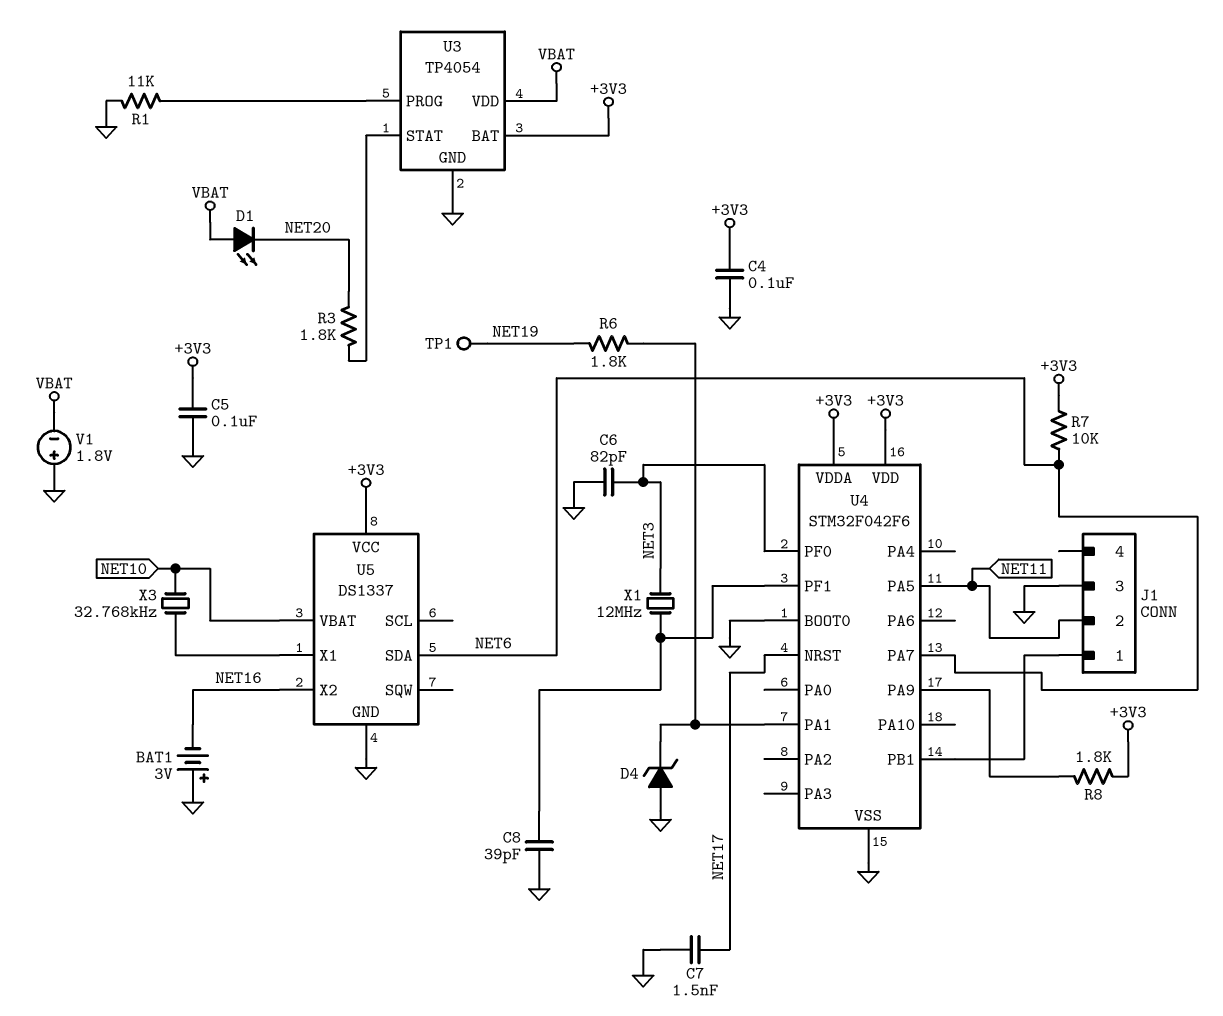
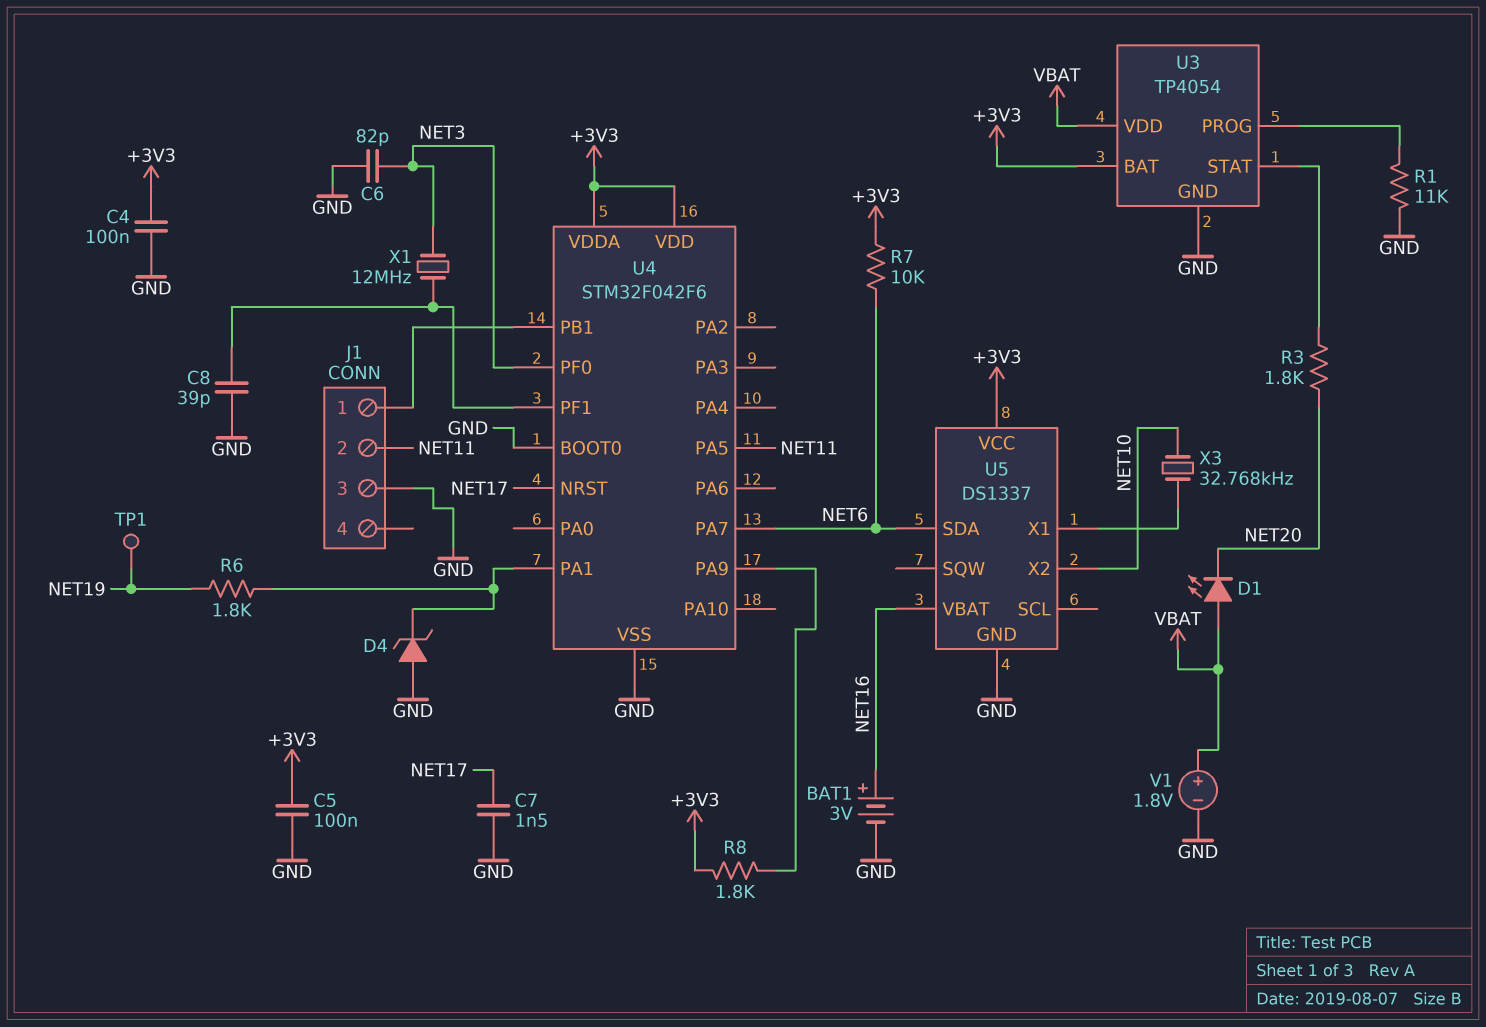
BAT1: 3V (plus GND, minus NET16) -> 3V (plus NET16, minus GND)
U5 pin VBAT: NET10 -> NET16
U5 pin X2: NET16 -> NET10
V1: 1.8V (plus GND, minus VBAT) -> 1.8V (plus VBAT, minus GND)

